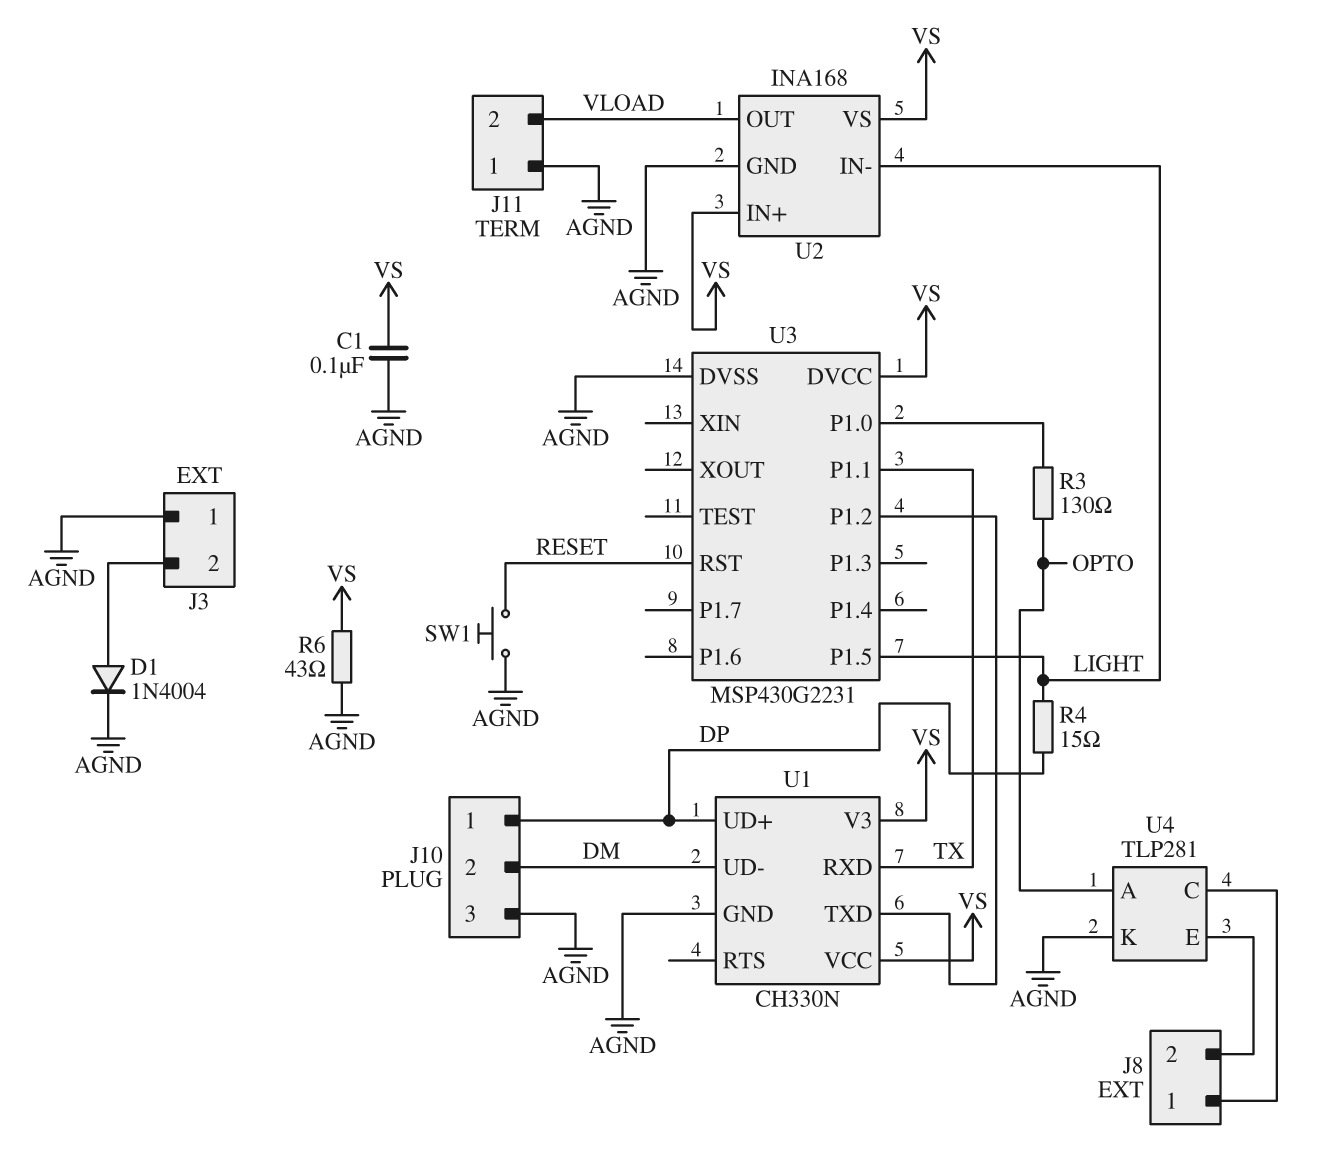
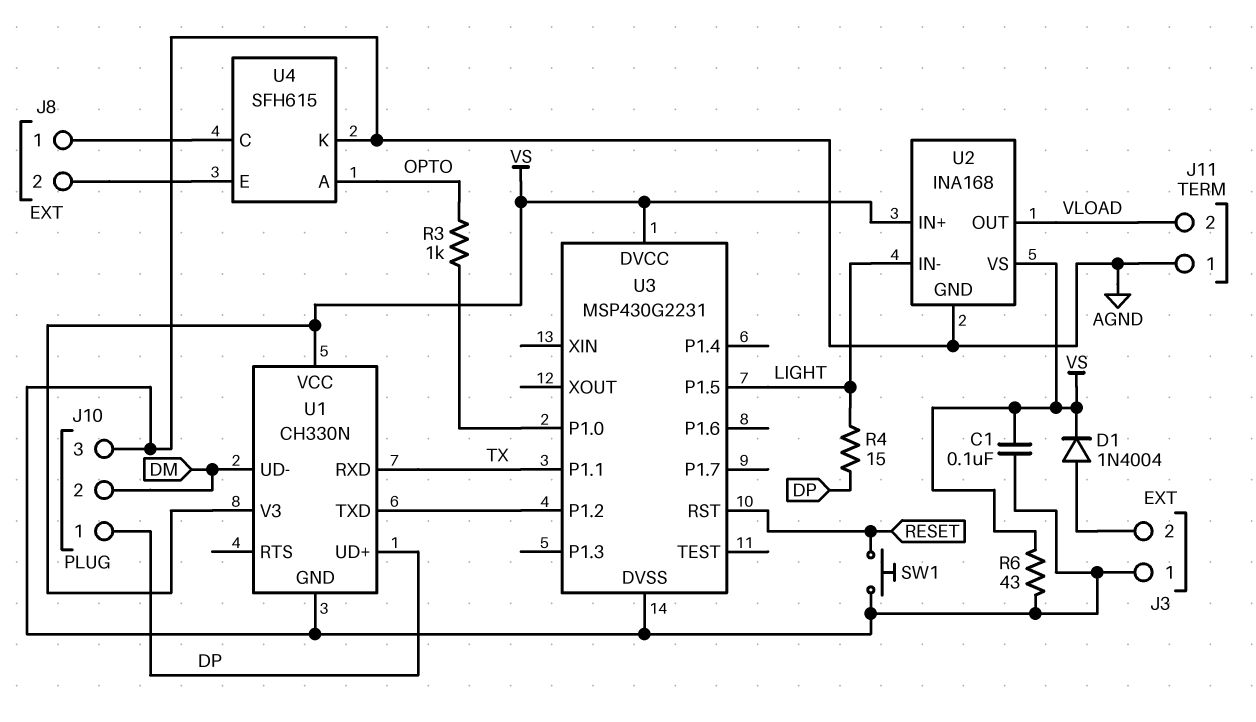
D1: diode 1N4004 (A J3/2, K AGND) -> diode 1N4004 (A J3/2, K VS)
R3: 130 (OPTO, U3/P1.0) -> 1k (OPTO, U3/P1.0)
U4: TLP281 -> SFH615

